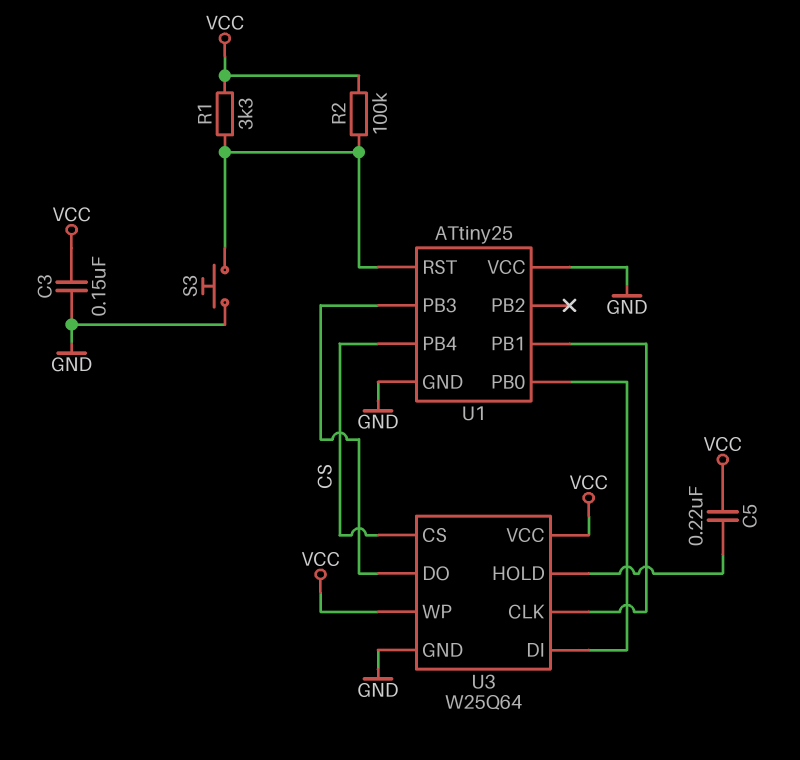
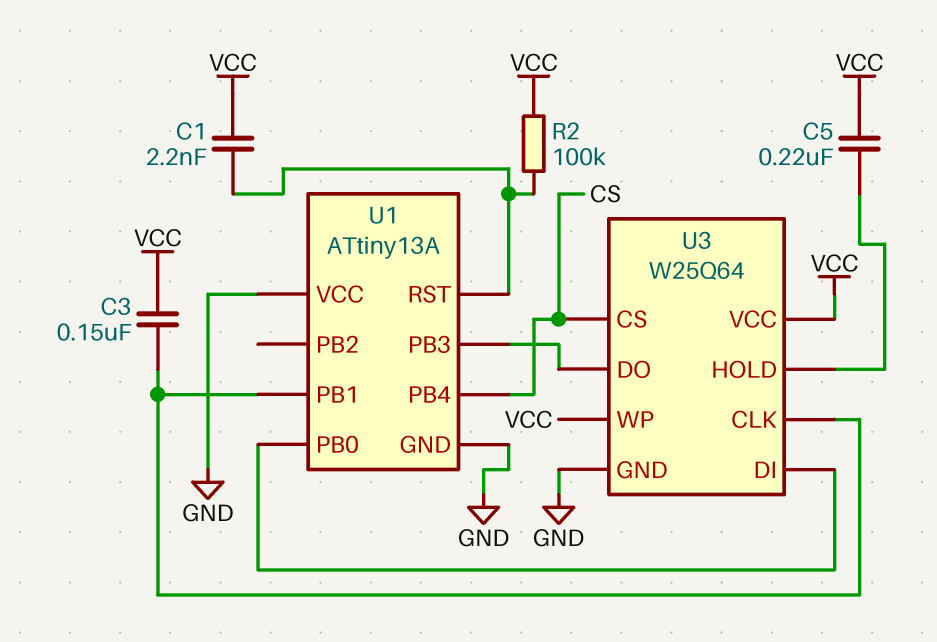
C1: none -> 2.2nF (U1/RST, VCC)
C3: 150nF (GND, VCC) -> 150nF (U1/PB1, VCC)
R1: 3.3k (U1/RST, VCC) -> none
S3: button (GND, U1/RST) -> none
U1: ATtiny25 -> ATtiny13A

